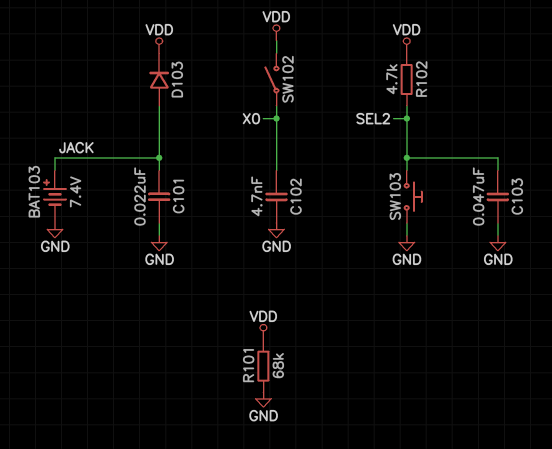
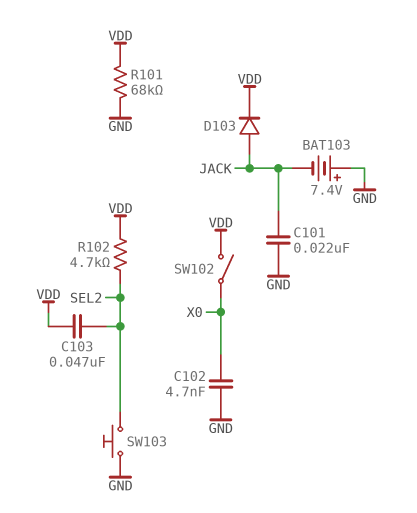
BAT103: 7.4V (plus JACK, minus GND) -> 7.4V (plus GND, minus JACK)
C103: 47nF (GND, SEL2) -> 47nF (SEL2, VDD)

